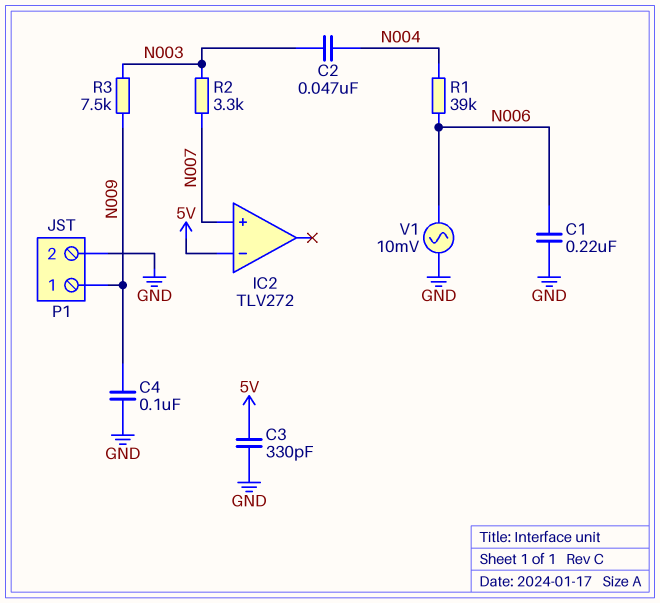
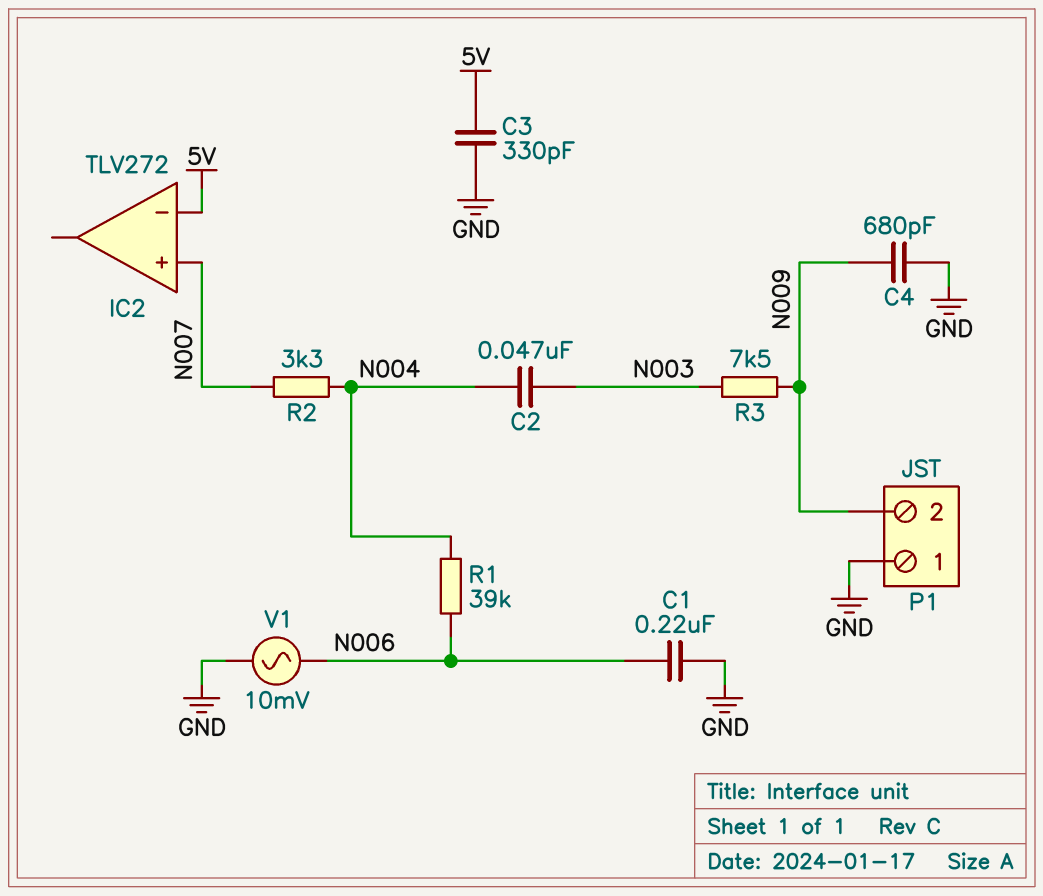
C4: 100nF (GND, N009) -> 680pF (GND, N009)
P1 pin 1: N009 -> GND
P1 pin 2: GND -> N009
R2: 3.3k (N003, N007) -> 3.3k (N004, N007)

